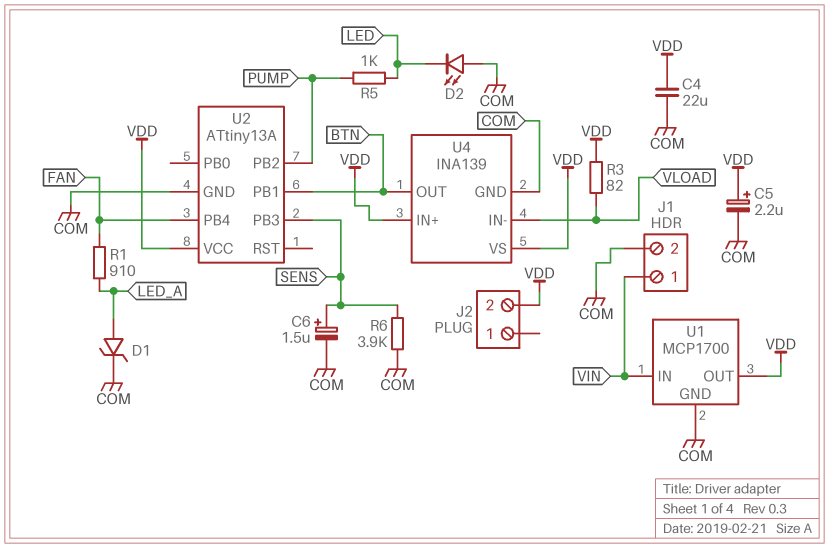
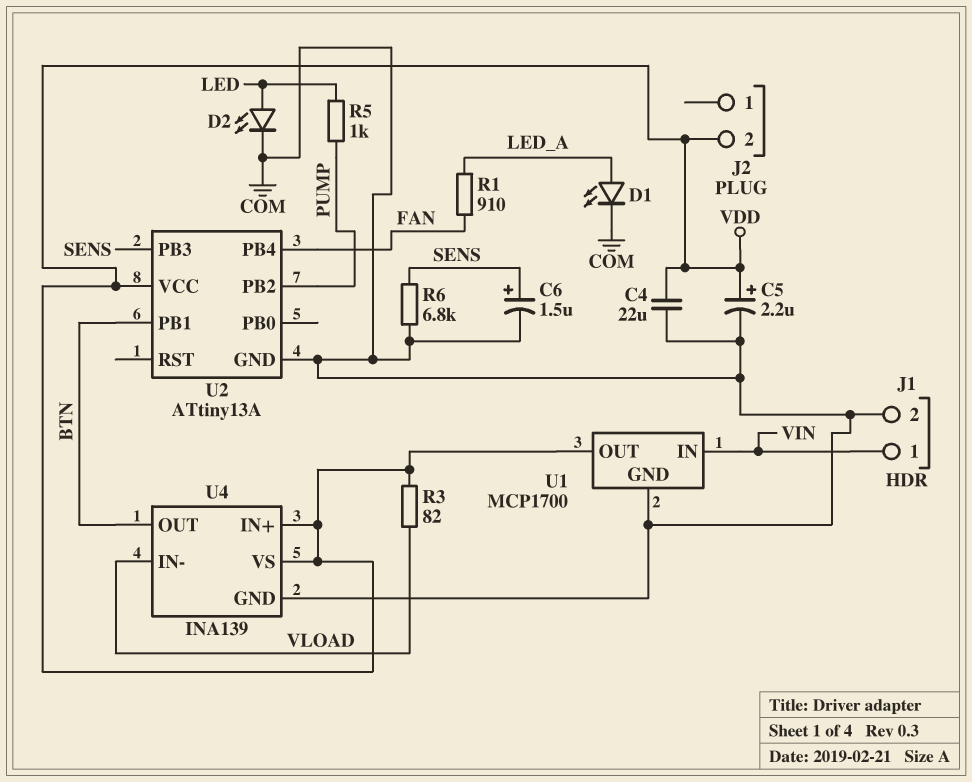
D1: zener (A LED_A, K COM) -> LED (A LED_A, K COM)
D2: LED (A COM, K LED) -> LED (A LED, K COM)
R6: 3.9k (COM, SENS) -> 6.8k (COM, SENS)

